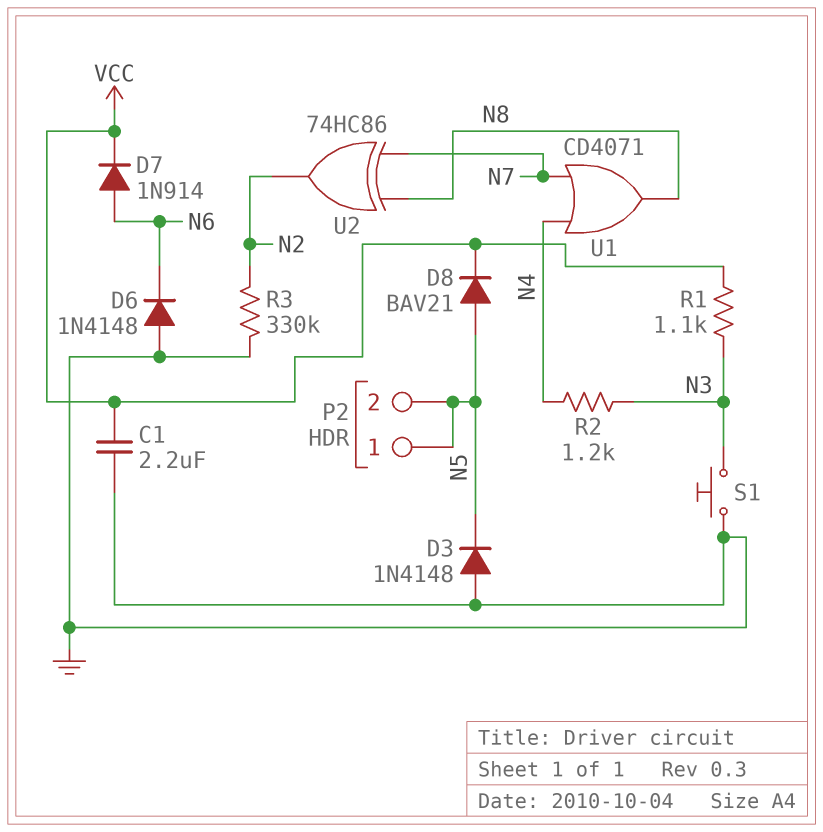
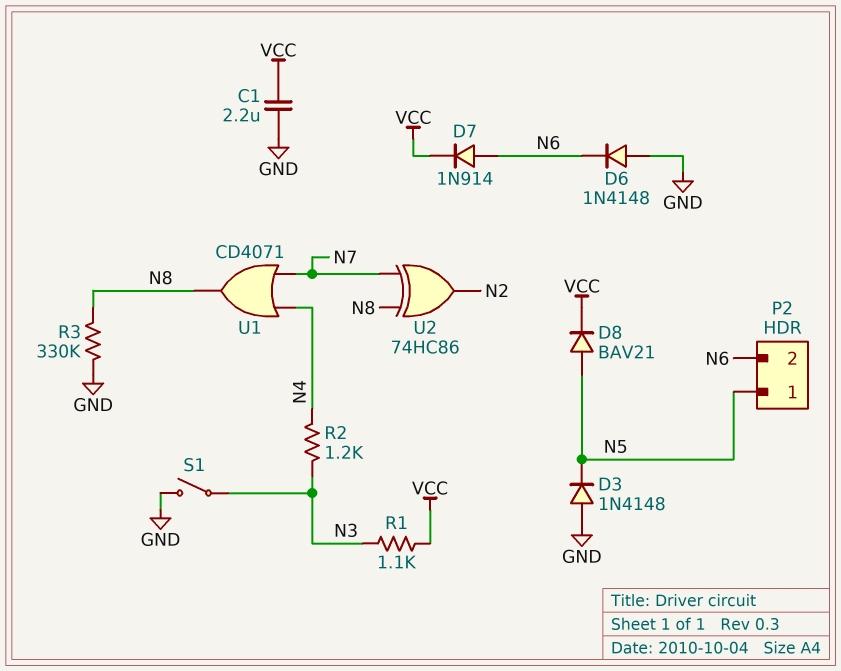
P2 pin 2: N5 -> N6
R3: 330k (GND, N2) -> 330k (GND, N8)
S1: button (GND, N3) -> switch (GND, N3)

